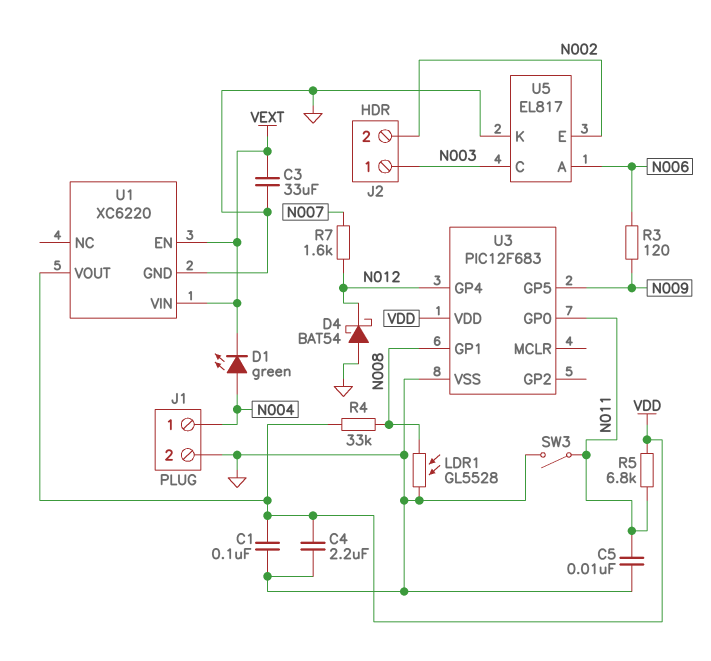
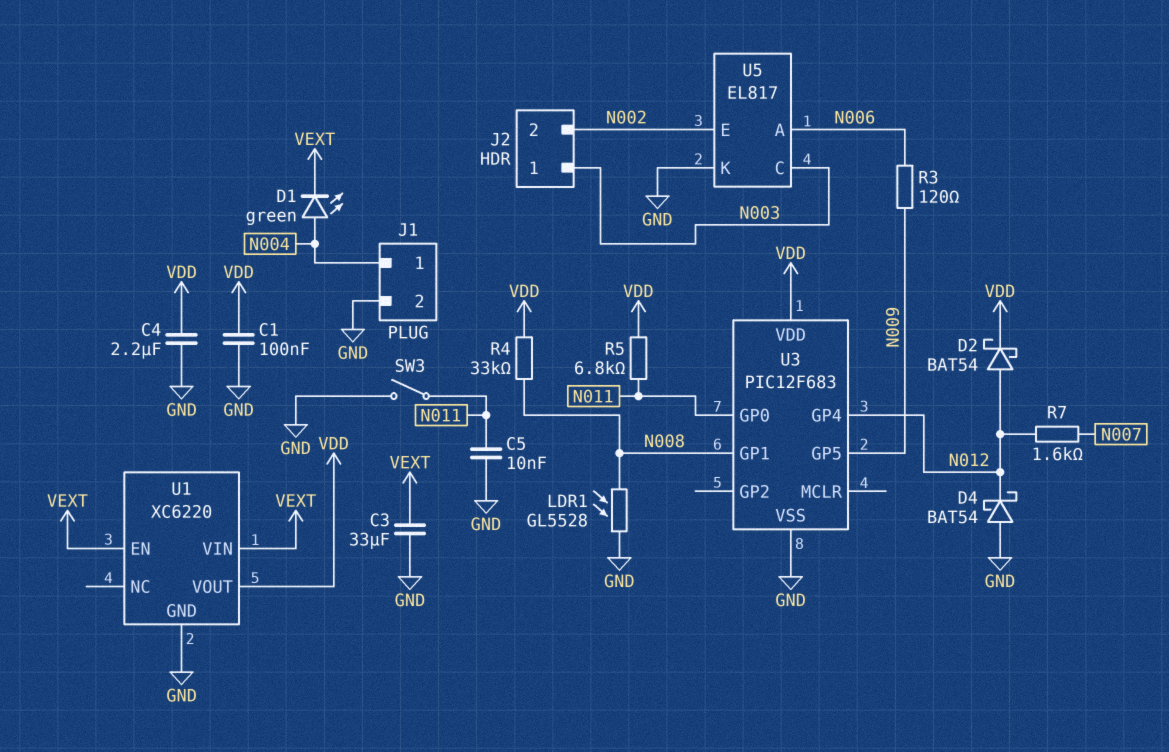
D2: none -> schottky BAT54 (A N012, K VDD)

